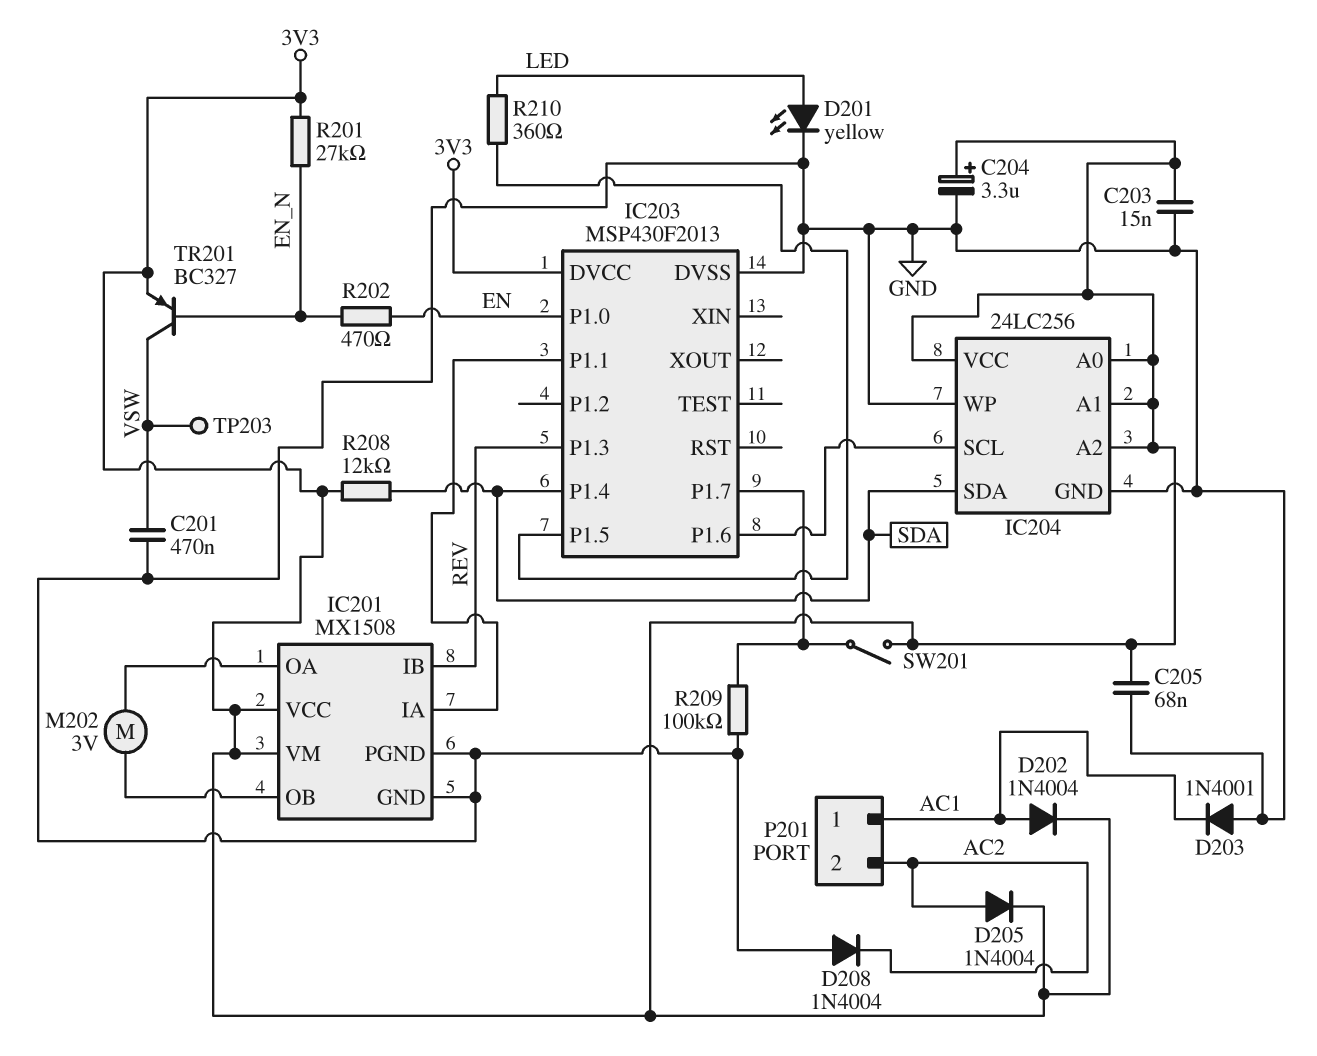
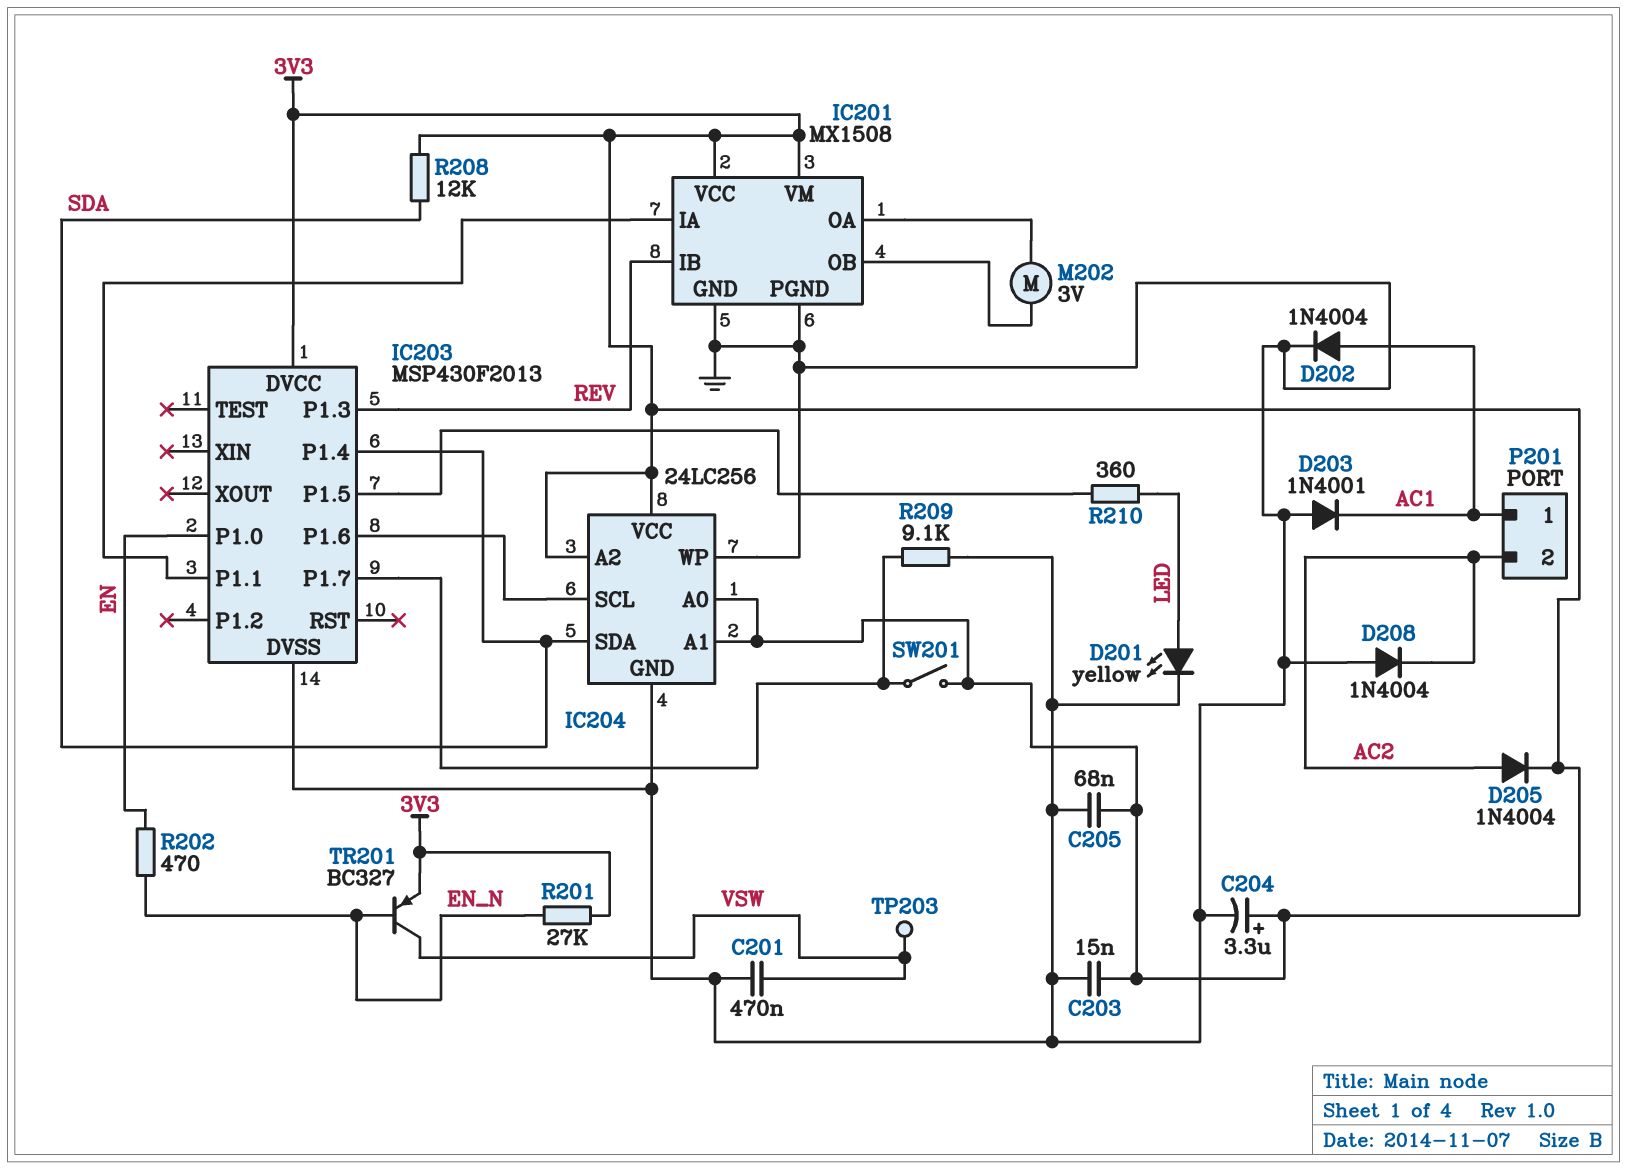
D202: diode 1N4004 (A AC1, K 3V3) -> diode 1N4004 (A AC1, K GND)
R209: 100k (GND, IC203/P1.7) -> 9.1k (GND, IC203/P1.7)

